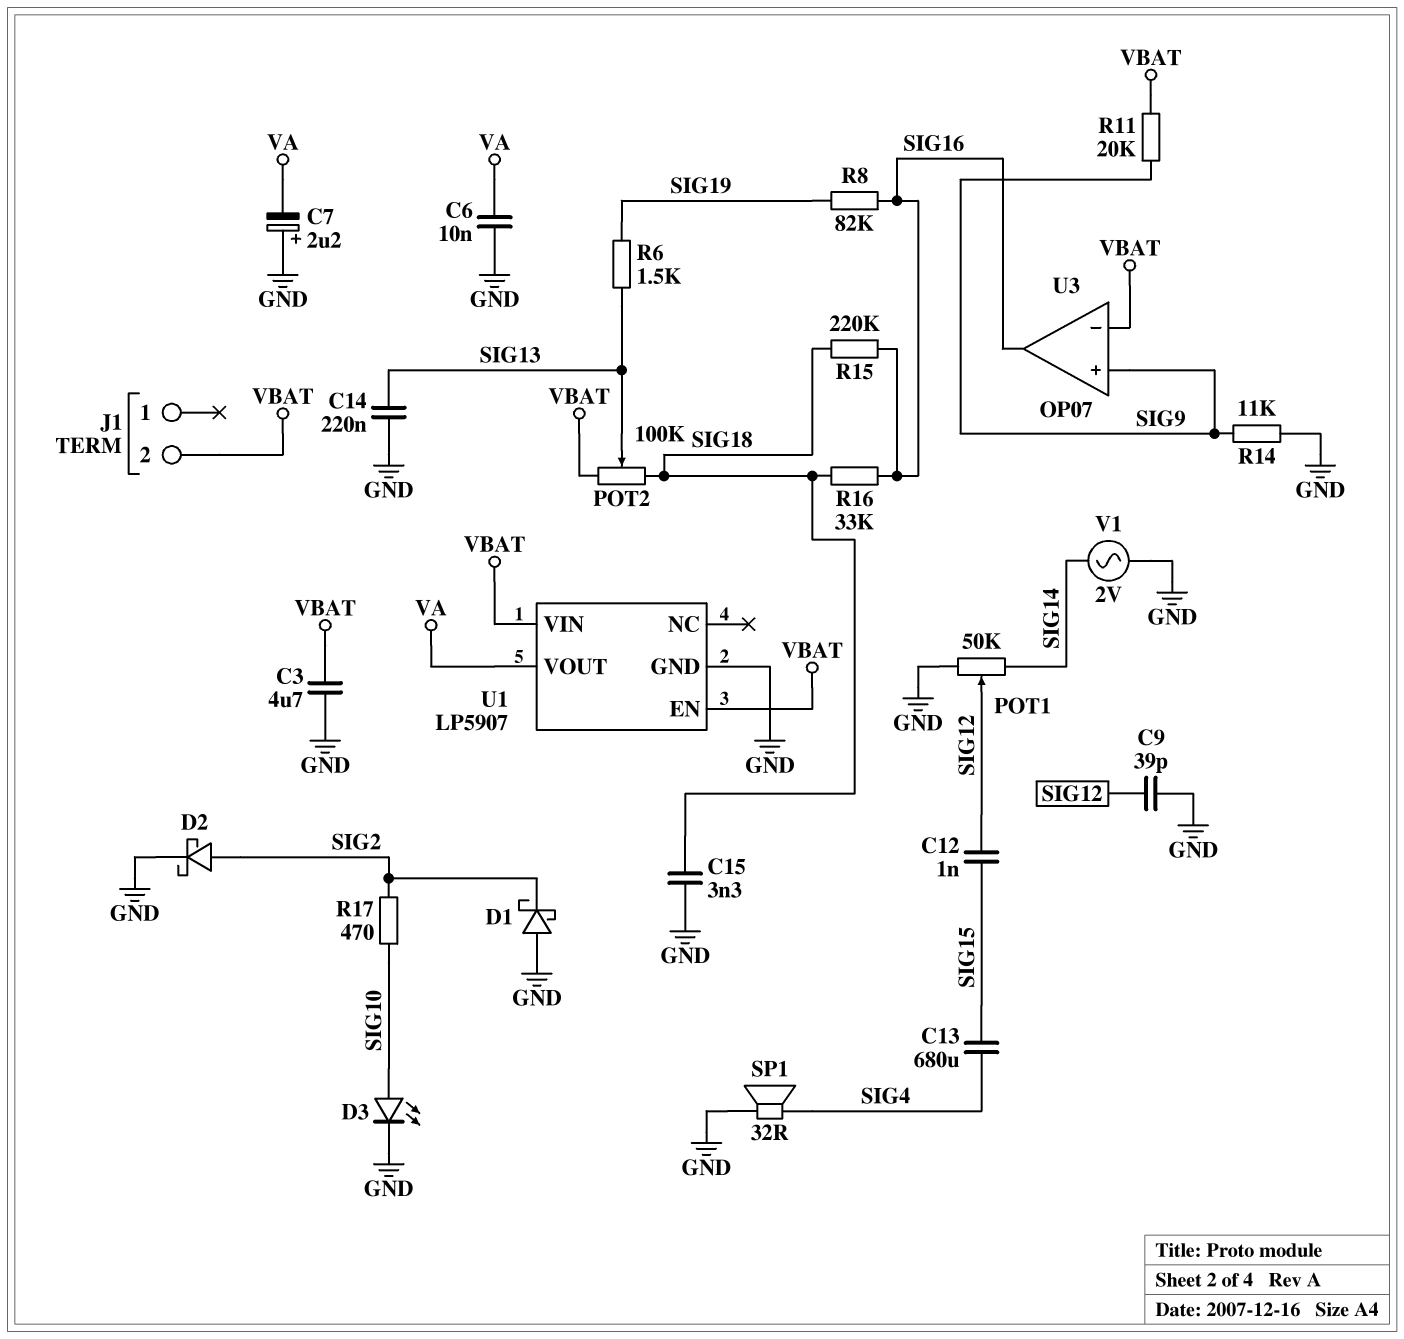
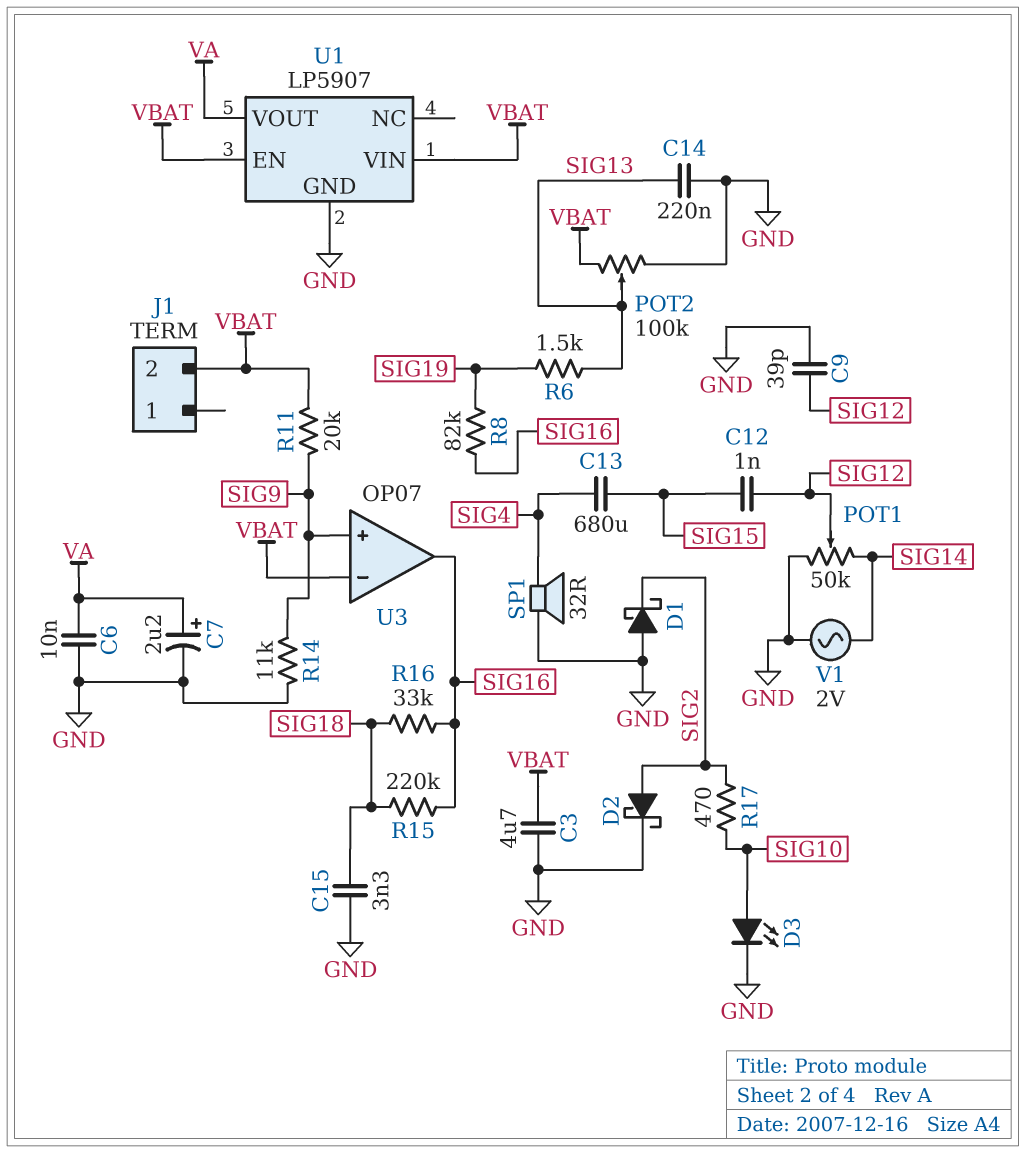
C7: 2.2uF (plus GND, minus VA) -> 2.2uF (plus VA, minus GND)
POT2: 100k (SIG18, VBAT, wiper SIG13) -> 100k (GND, VBAT, wiper SIG13)

